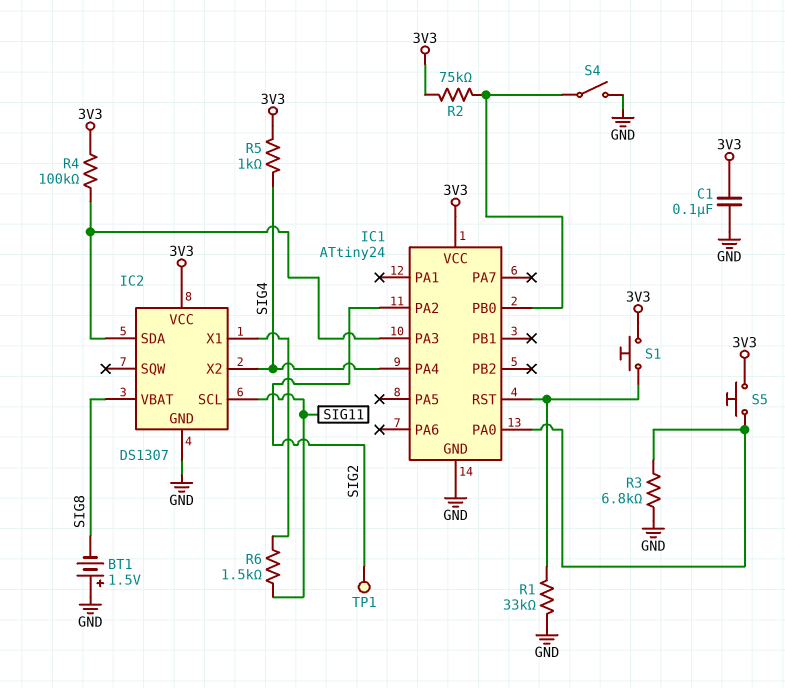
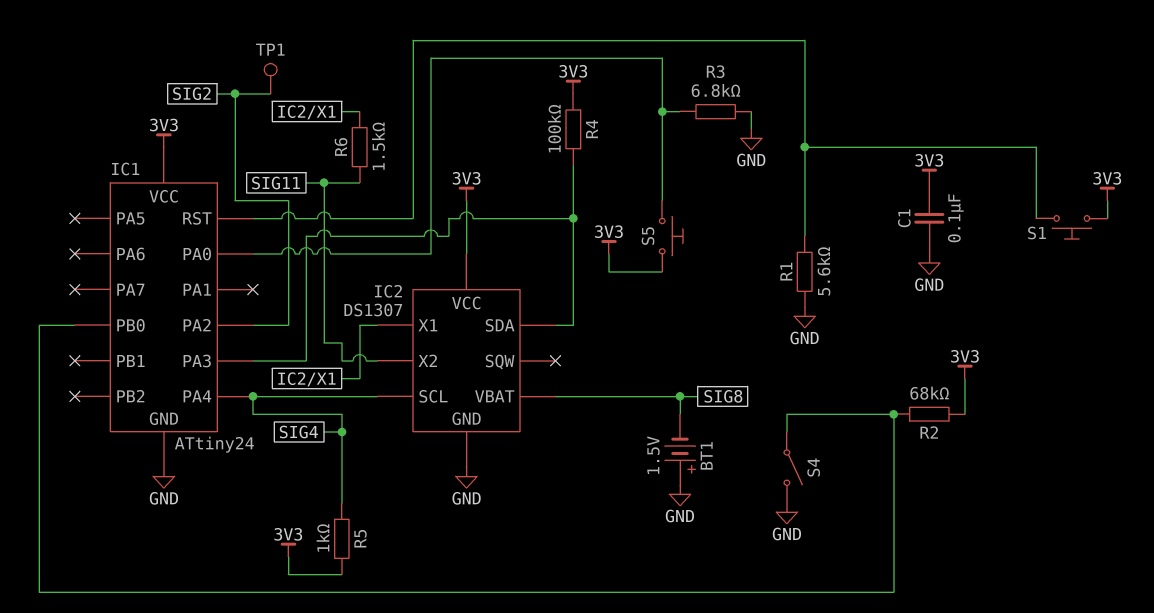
IC2 pin SCL: SIG11 -> SIG4
IC2 pin X2: SIG4 -> SIG11
R1: 33k (GND, IC1/RST) -> 5.6k (GND, IC1/RST)
R2: 75k (3V3, IC1/PB0) -> 68k (3V3, IC1/PB0)

